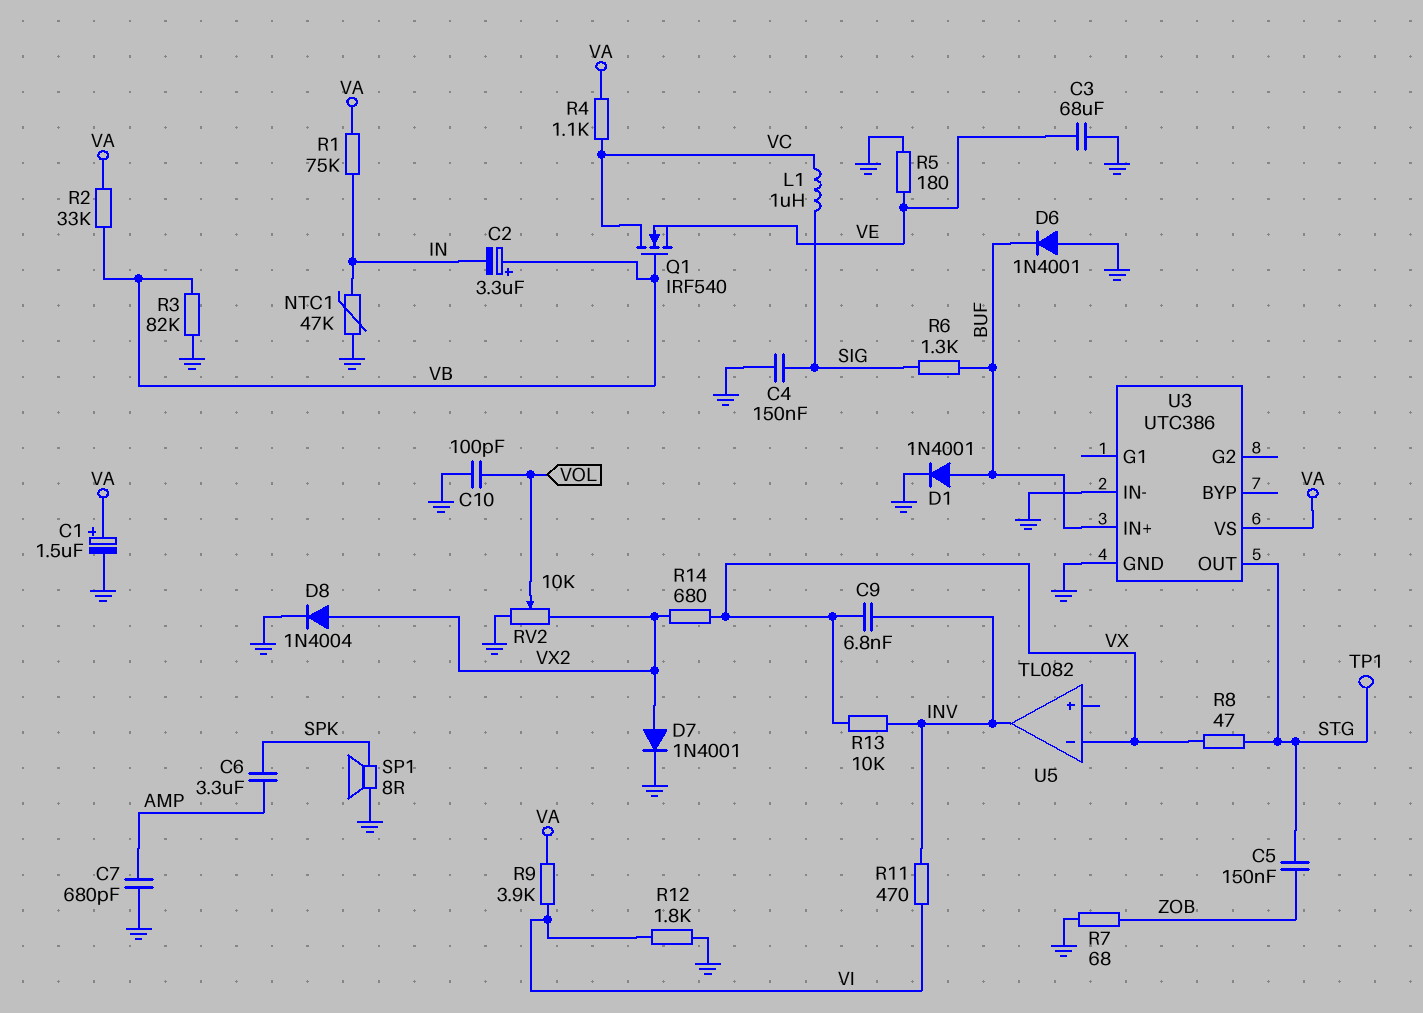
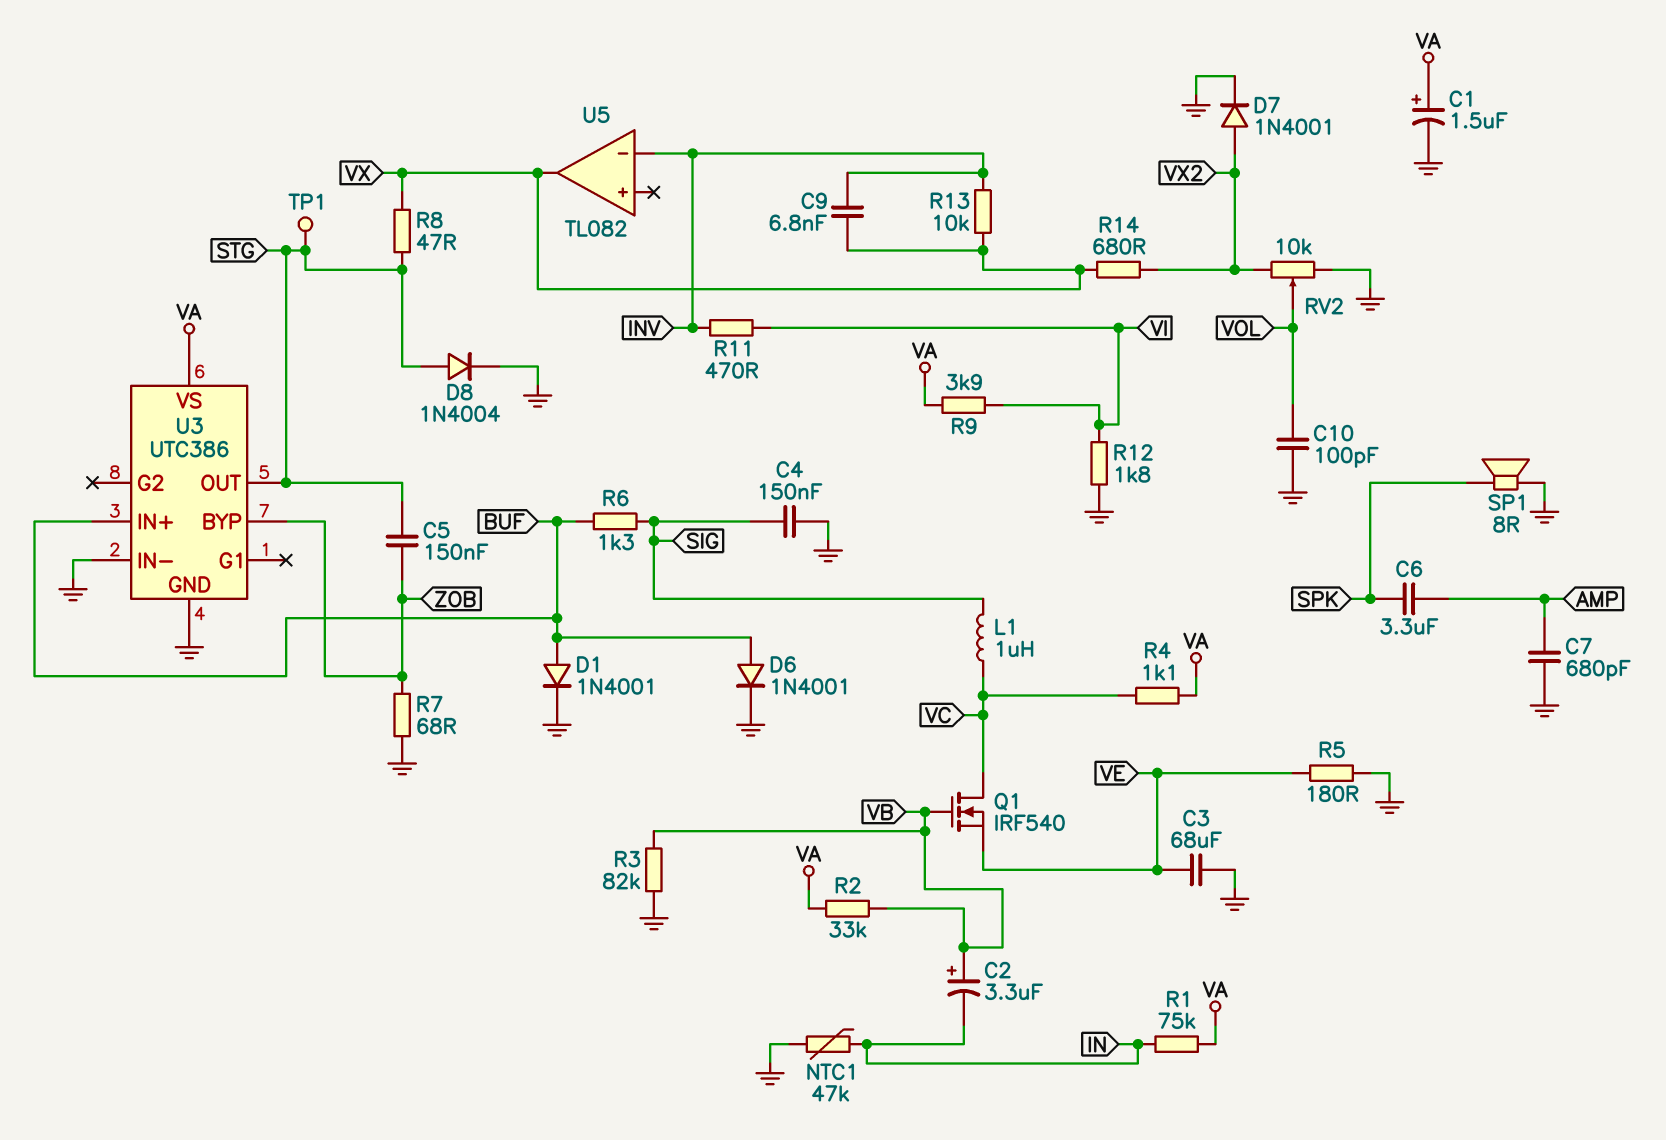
D6: diode 1N4001 (A GND, K BUF) -> diode 1N4001 (A BUF, K GND)
D8: diode 1N4004 (A VX2, K GND) -> diode 1N4004 (A STG, K GND)
U3 pin BYP: none -> ZOB
U5 pin in-: VX -> INV
U5 pin out: INV -> VX

